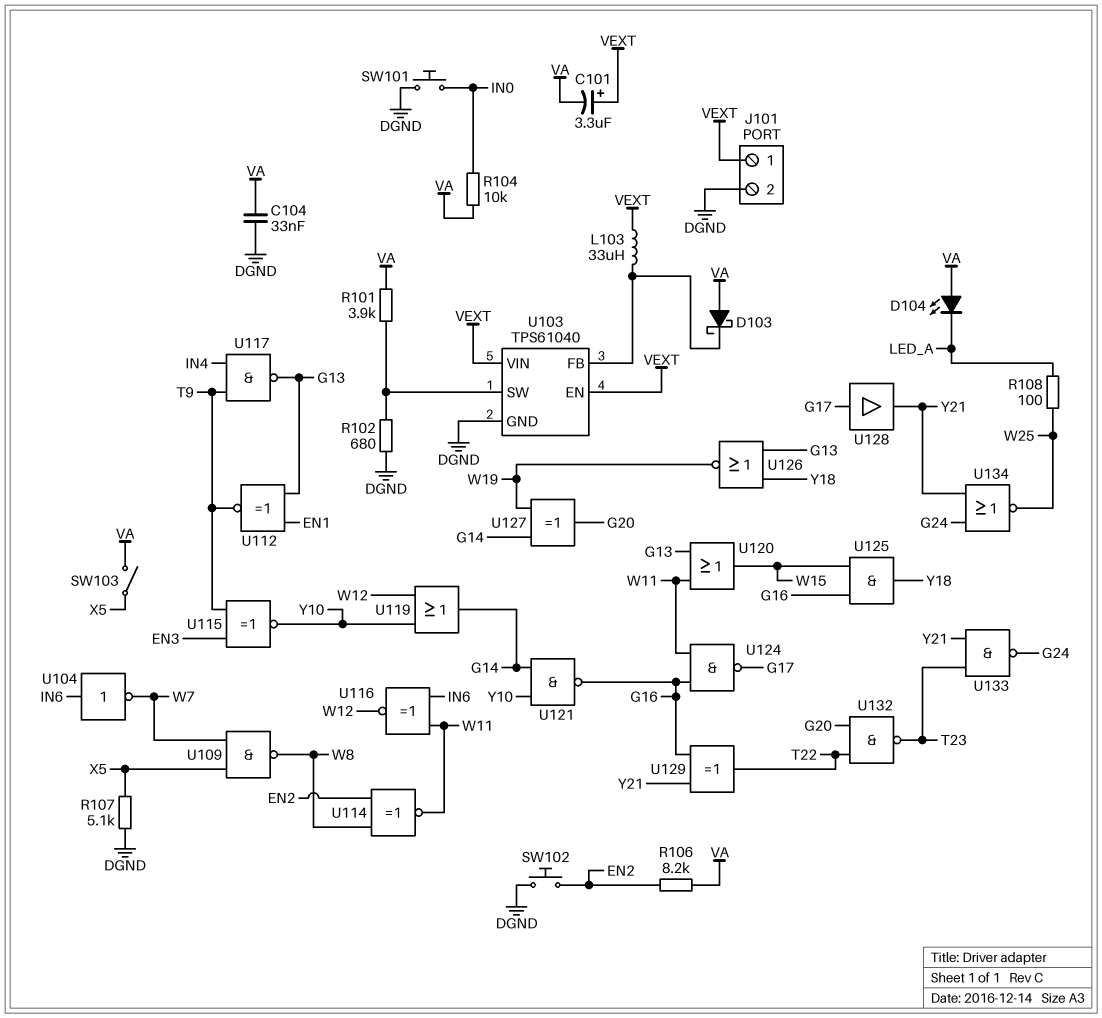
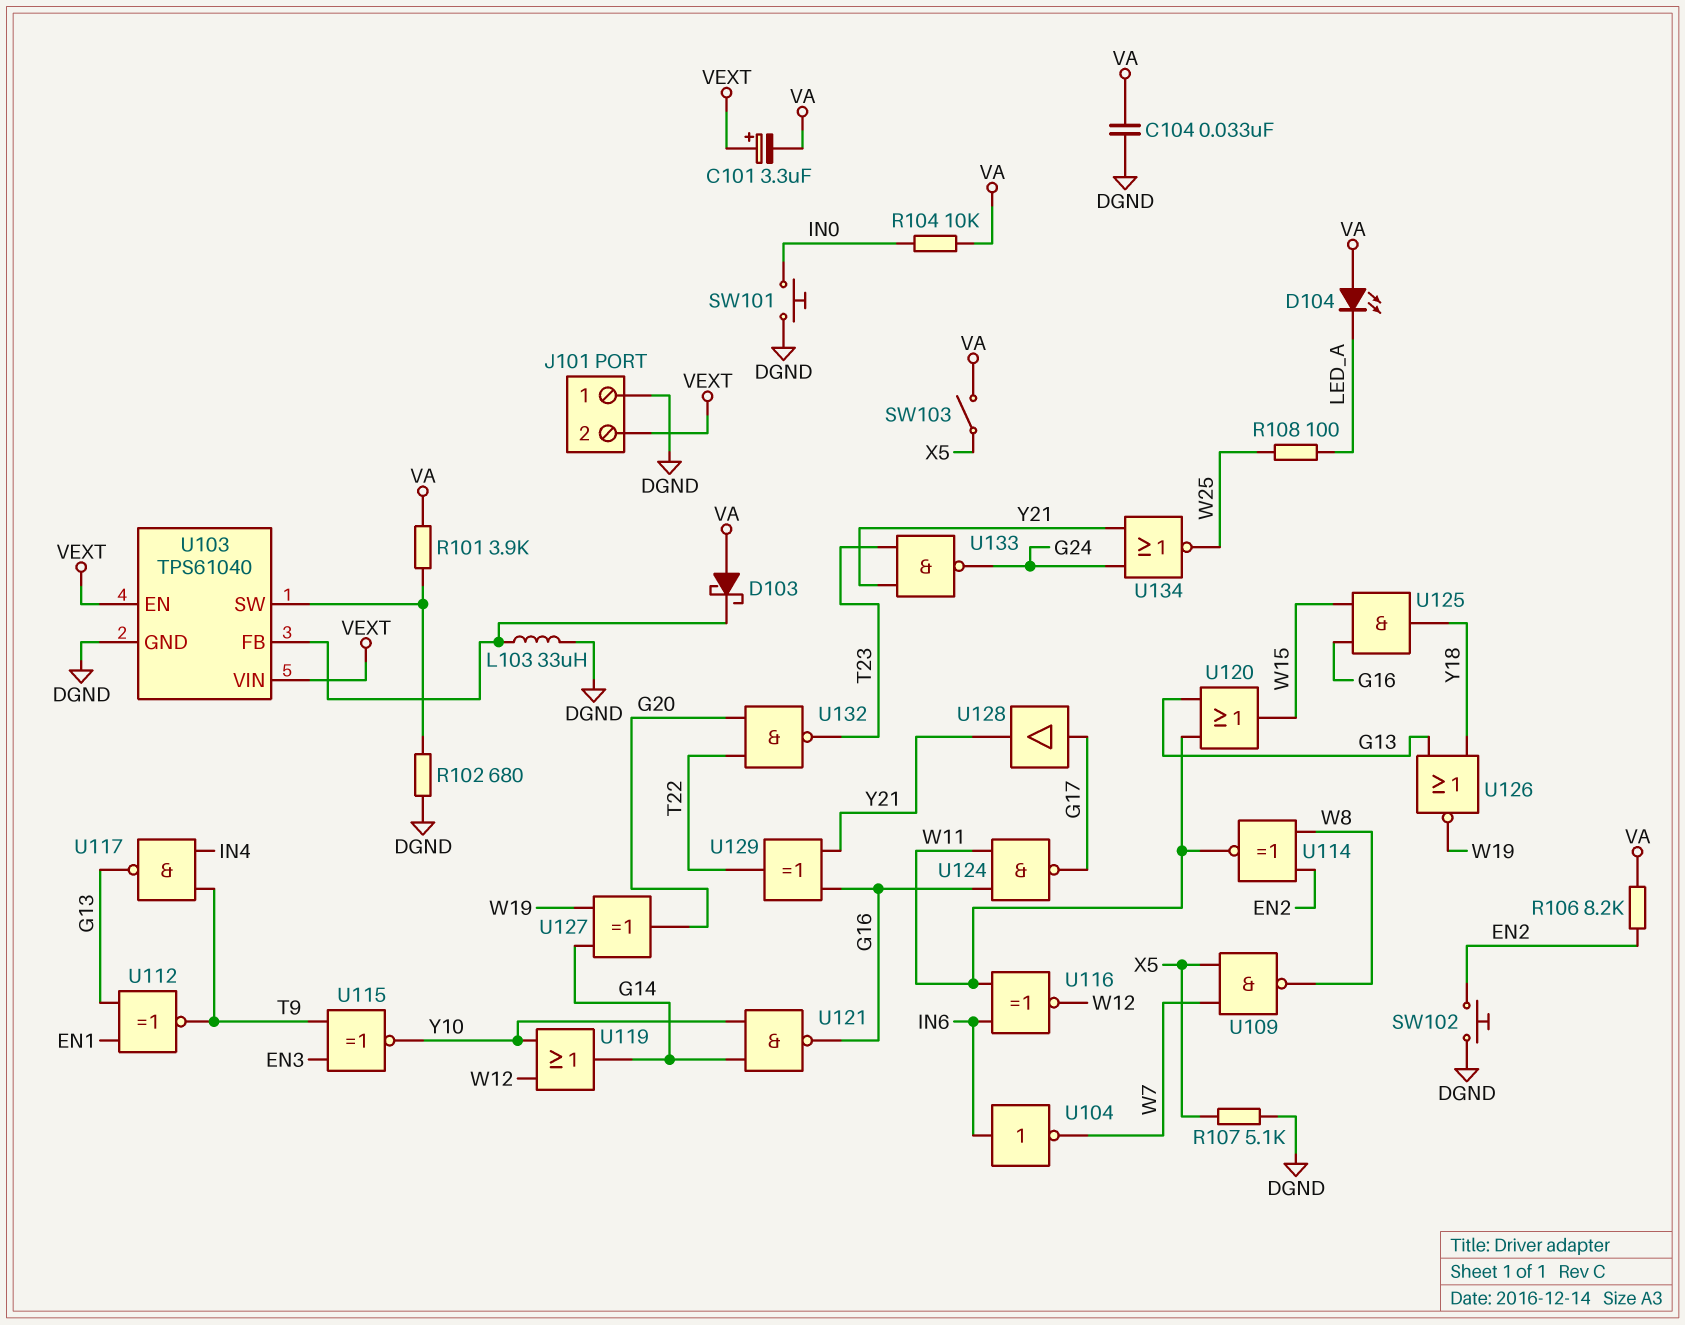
J101 pin 1: VEXT -> DGND
J101 pin 2: DGND -> VEXT
L103: 33uH (U103/FB, VEXT) -> 33uH (DGND, U103/FB)

